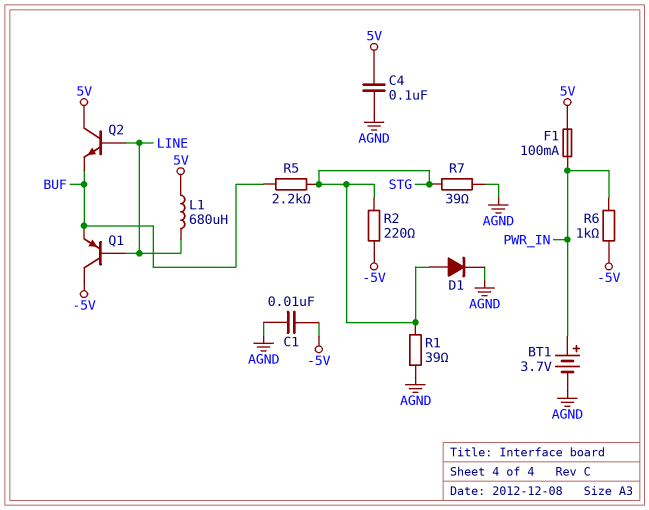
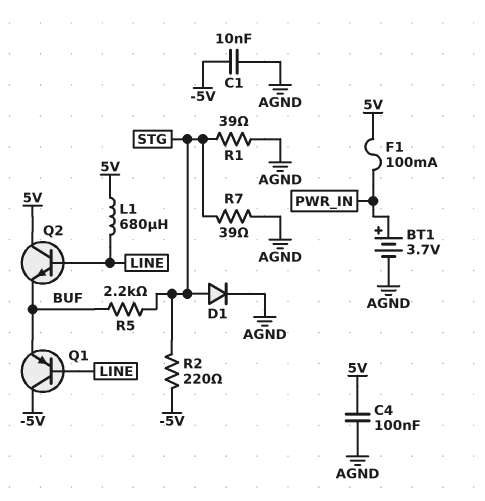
R6: 1k (-5V, PWR_IN) -> none

